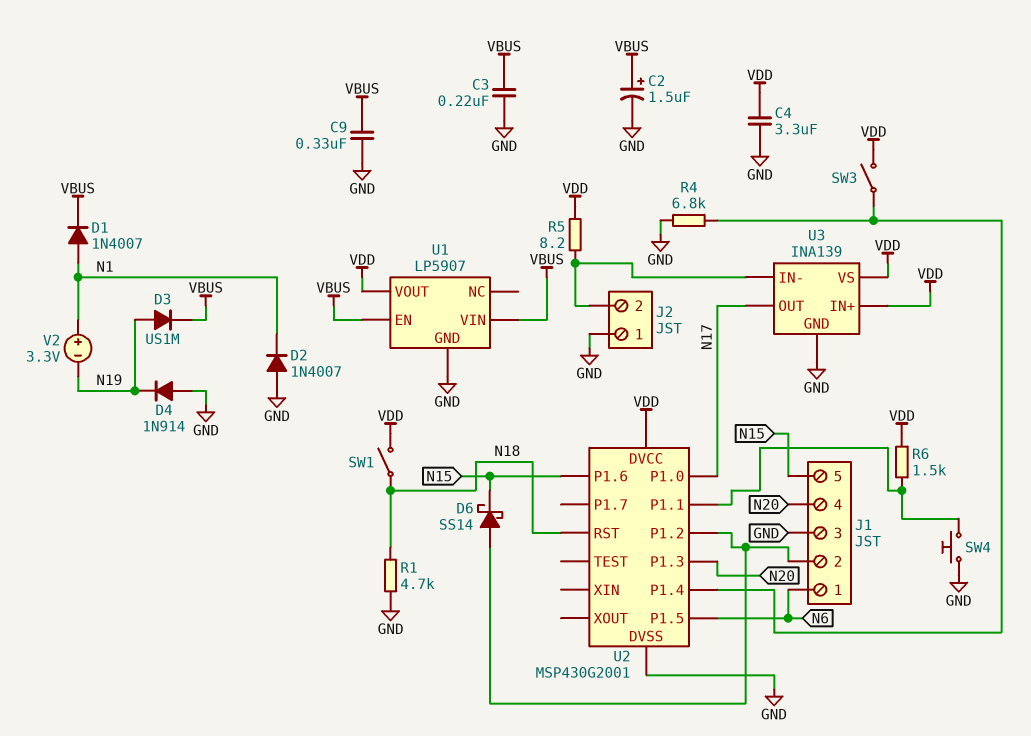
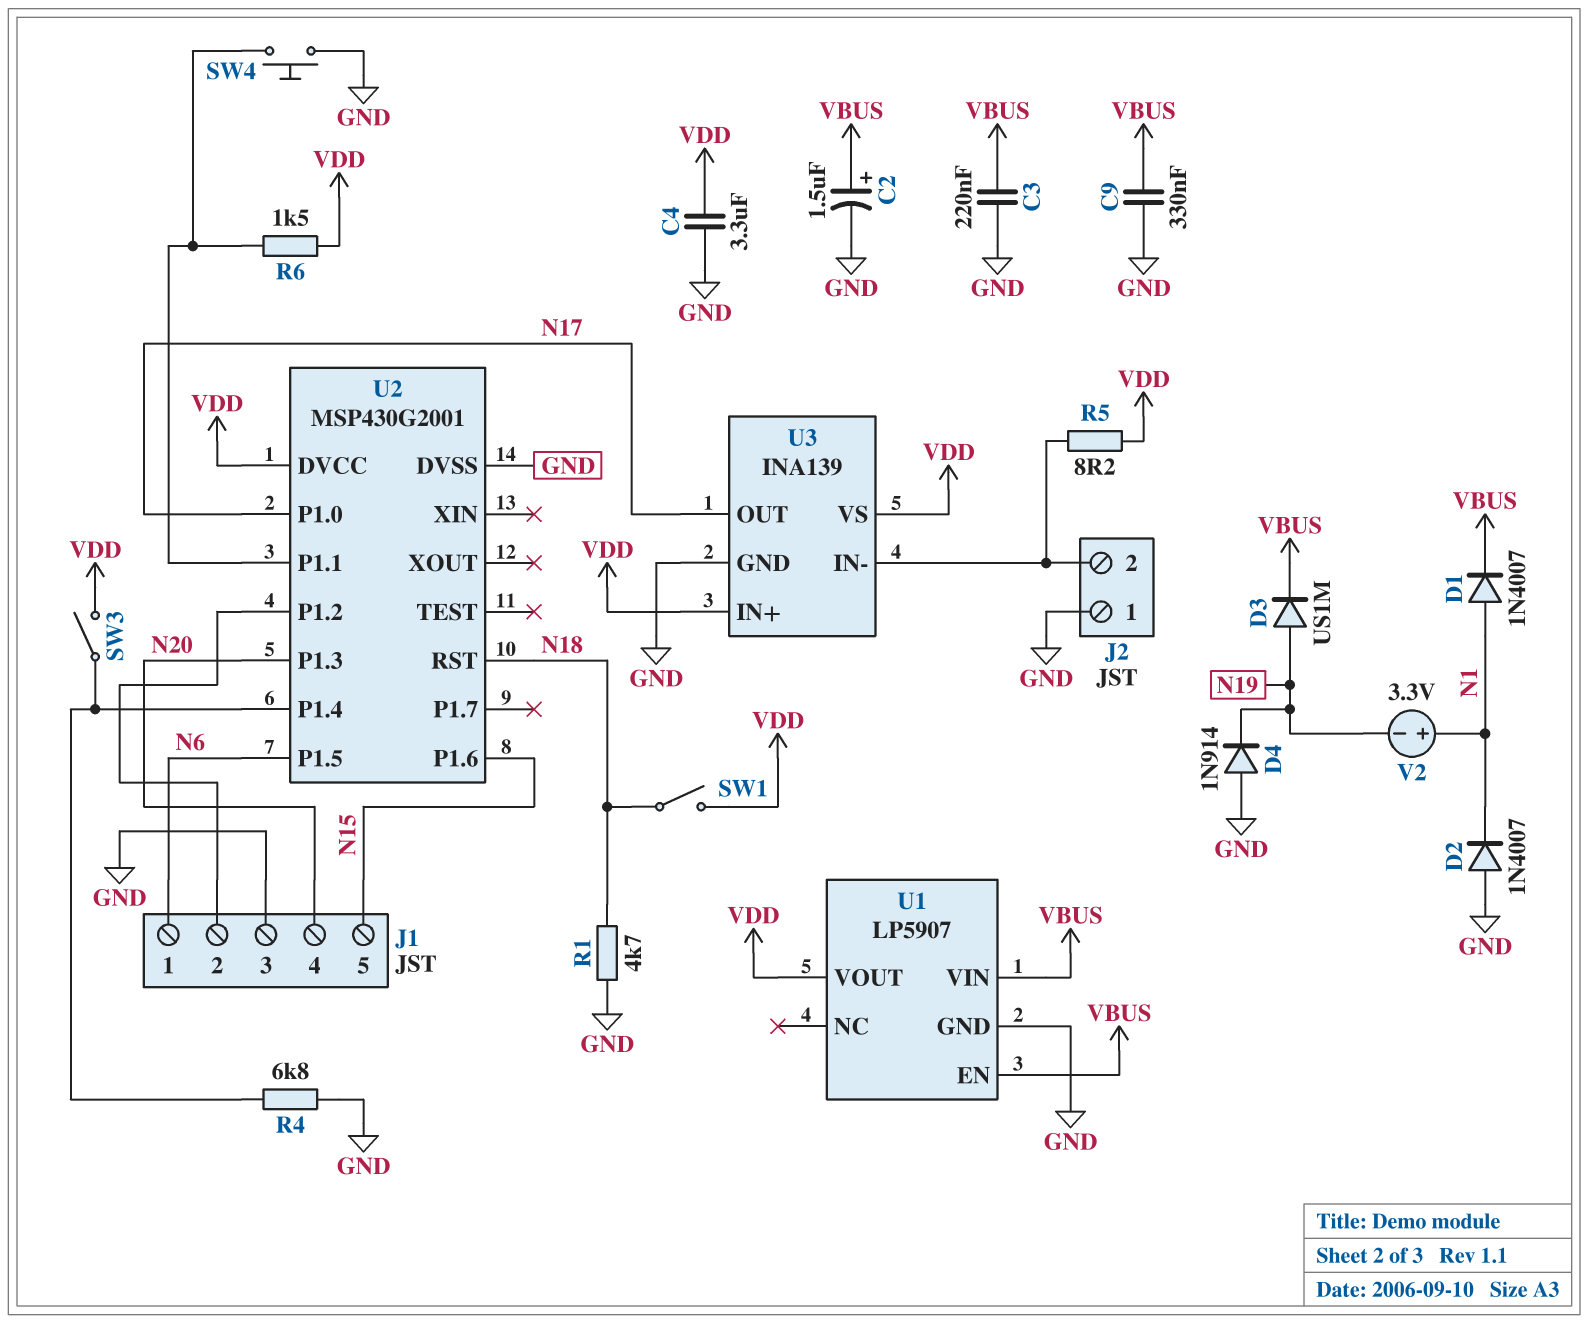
D6: schottky SS14 (A J1/2, K N15) -> none

